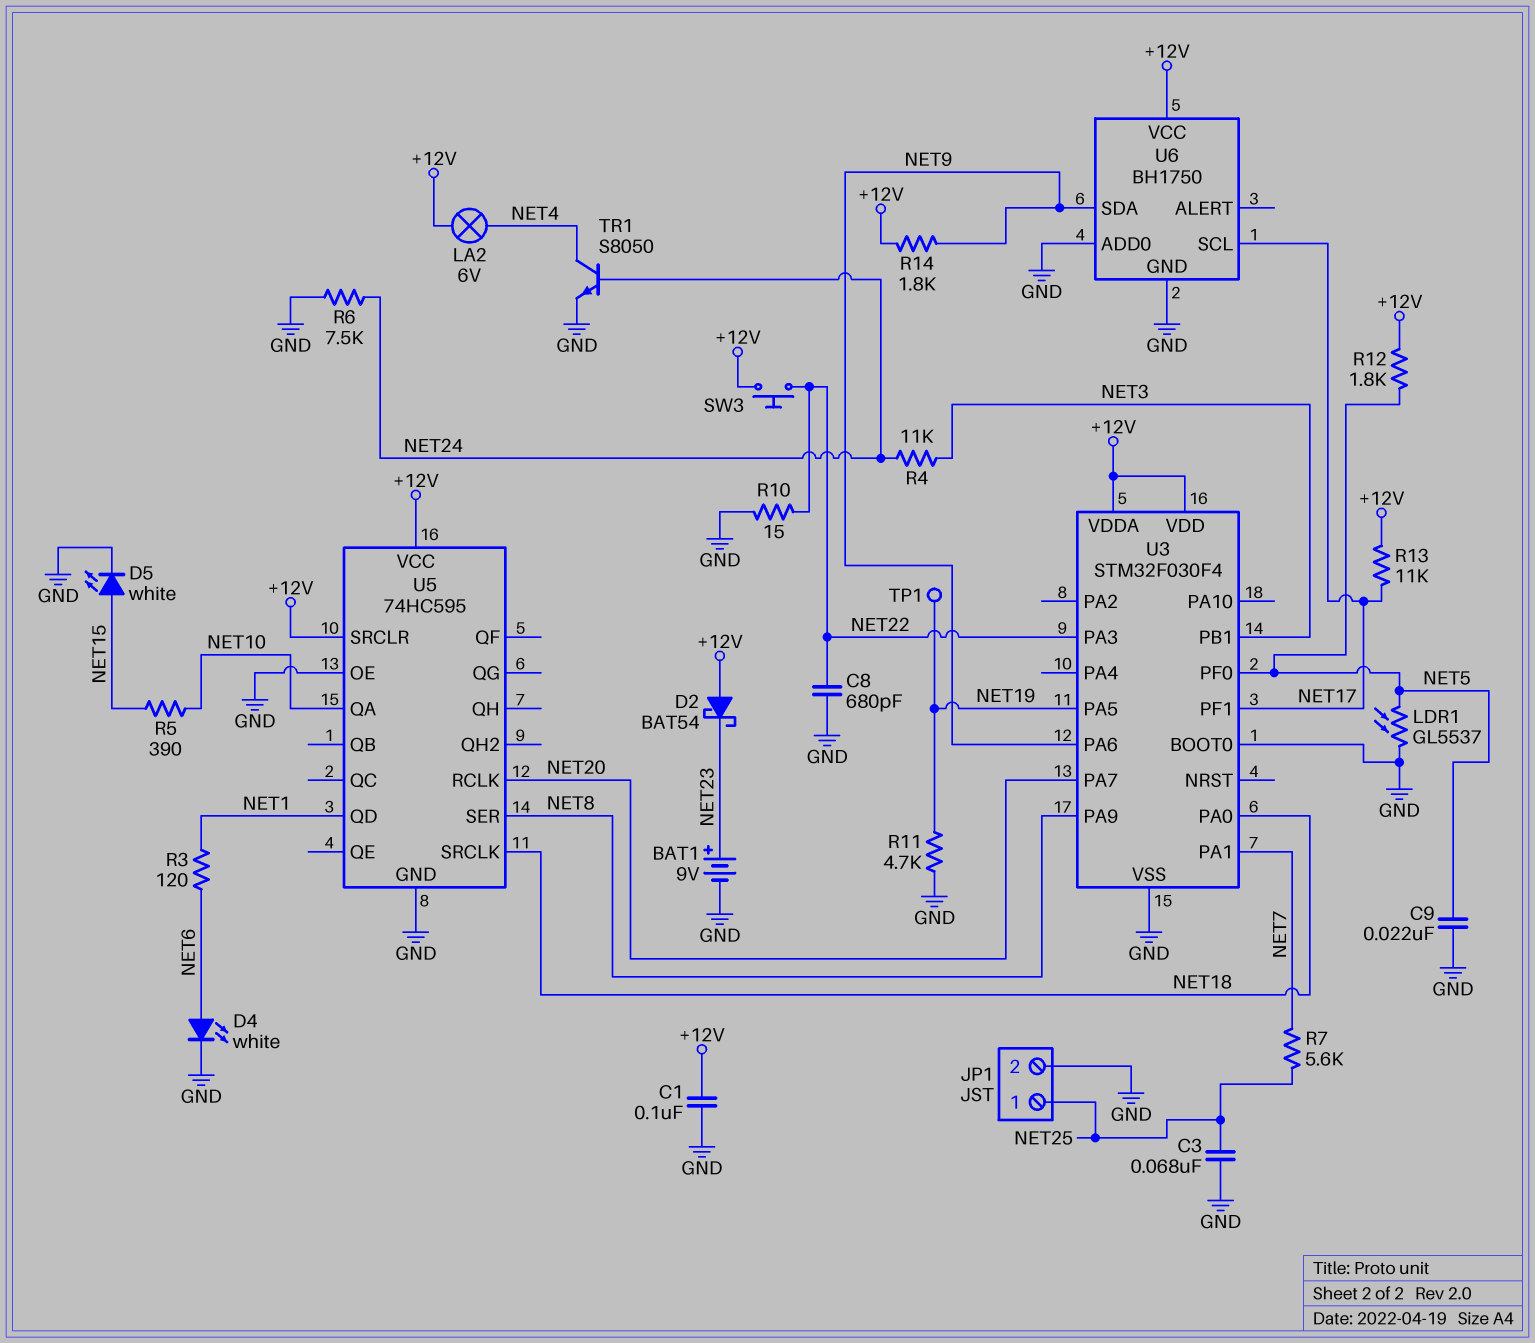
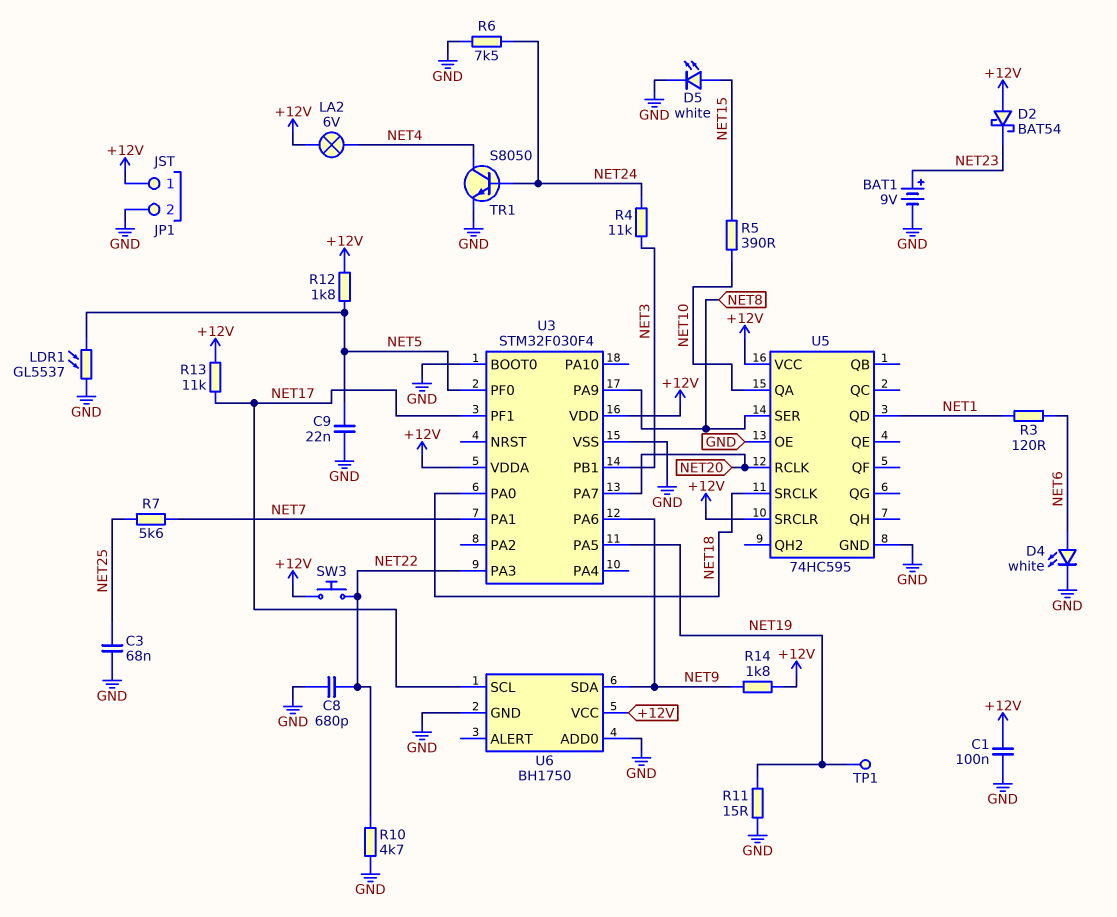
JP1 pin 1: NET25 -> +12V
R10: 15 (GND, NET22) -> 4.7k (GND, NET22)
R11: 4.7k (GND, NET19) -> 15 (GND, NET19)

